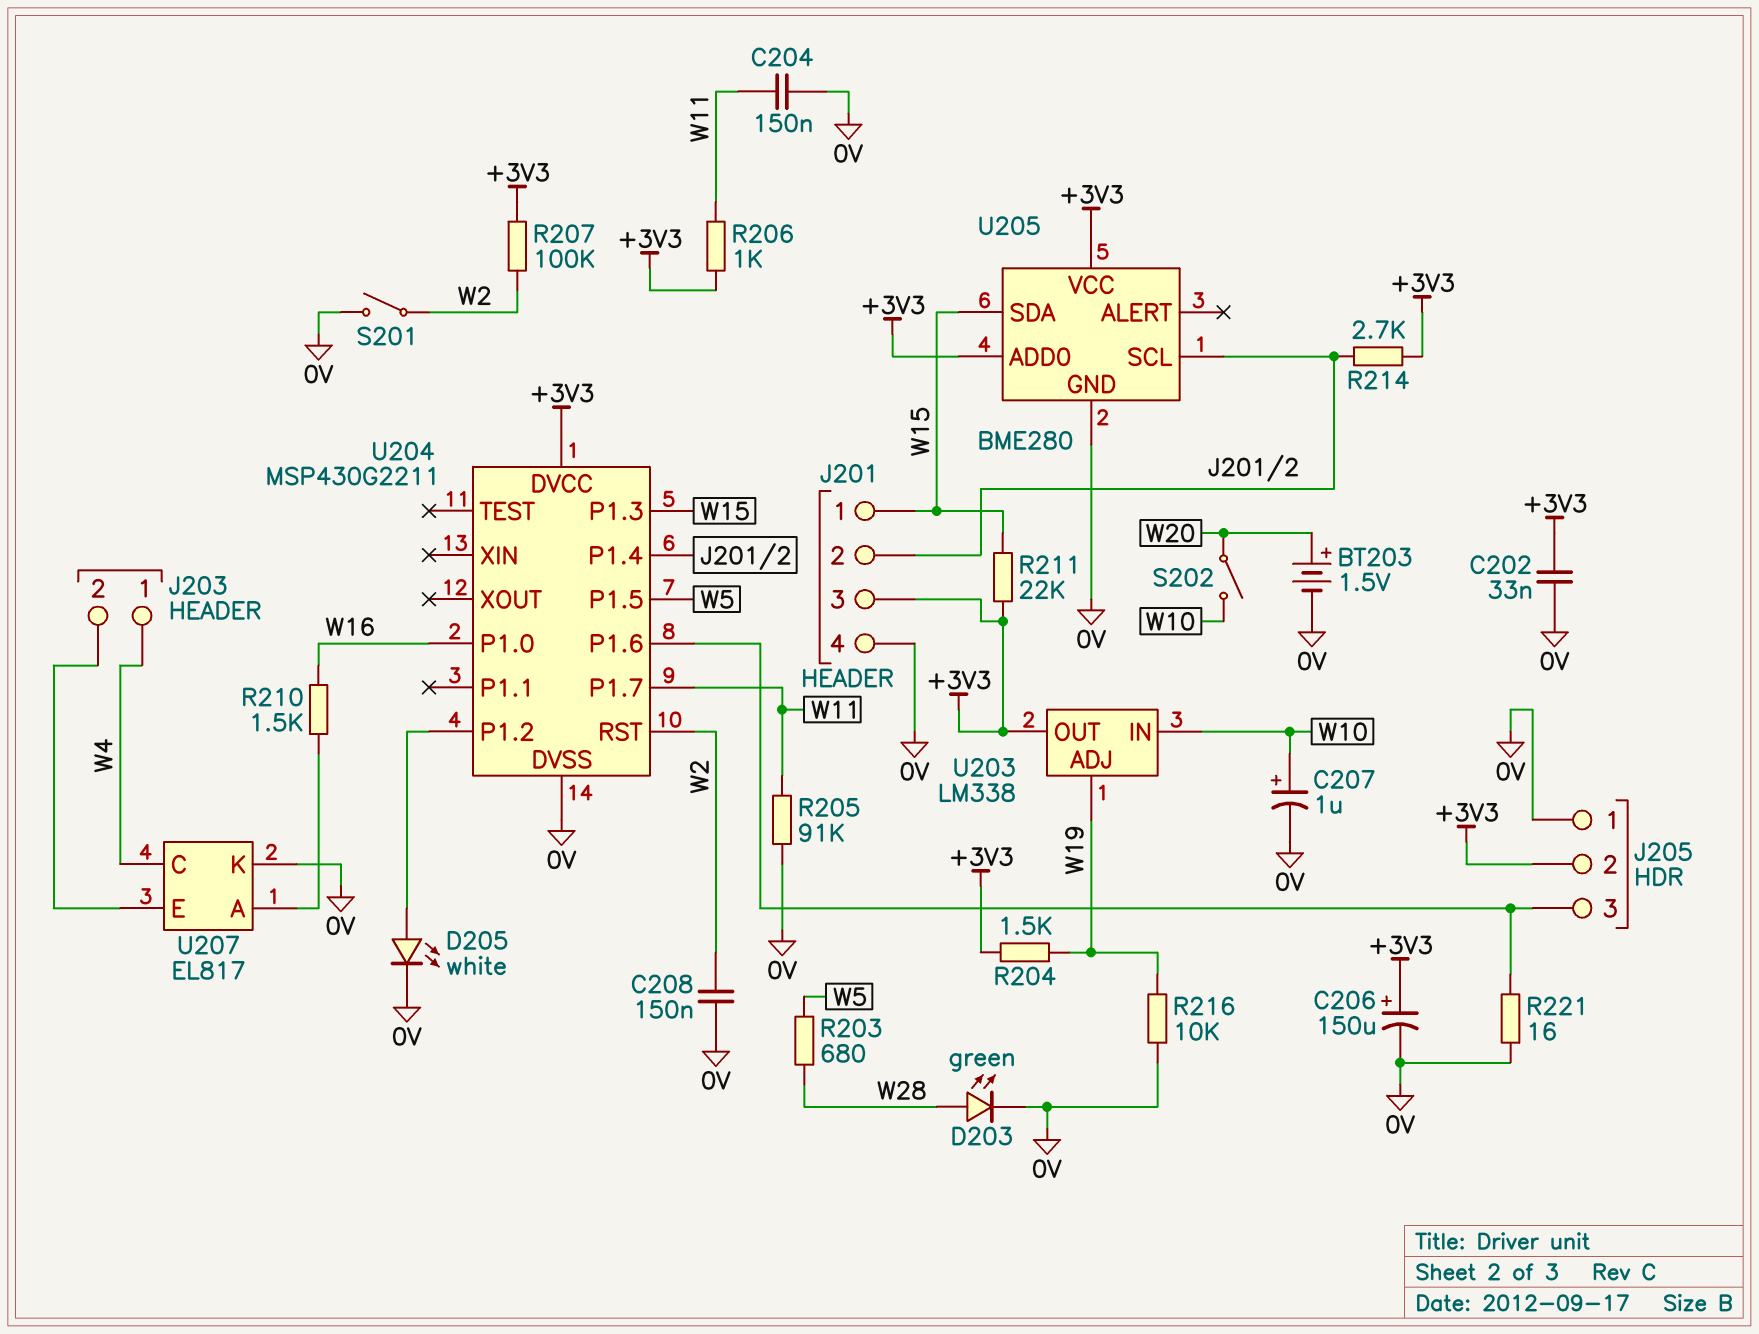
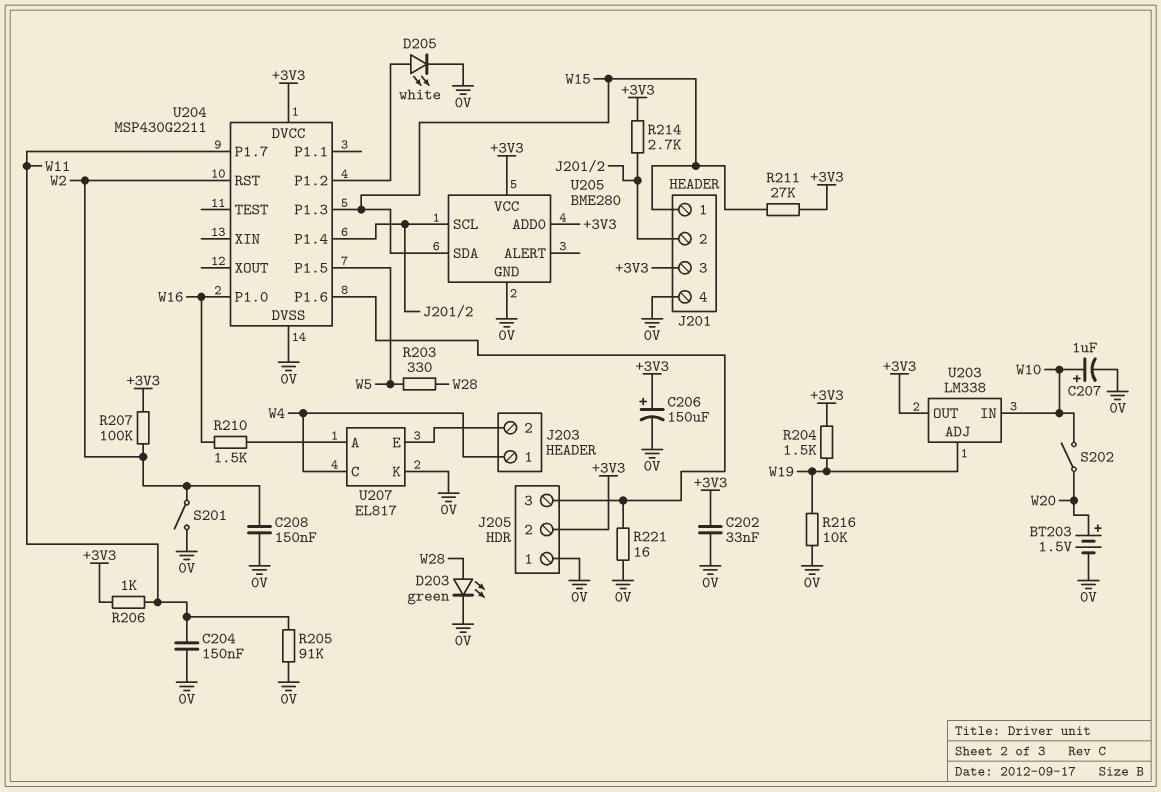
R203: 680 (W5, W28) -> 330 (W5, W28)
R211: 22k (+3V3, W15) -> 27k (+3V3, W15)

